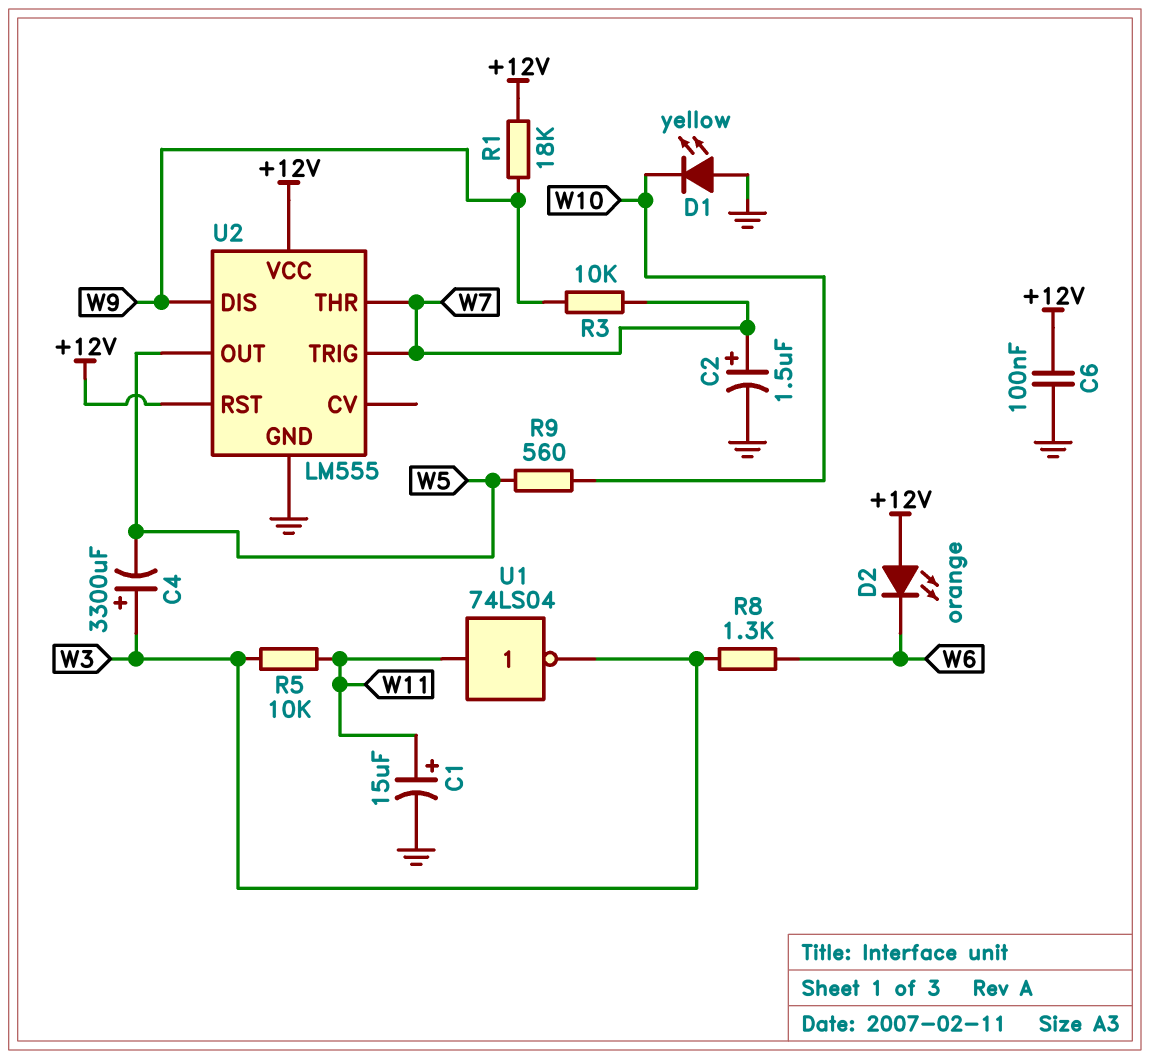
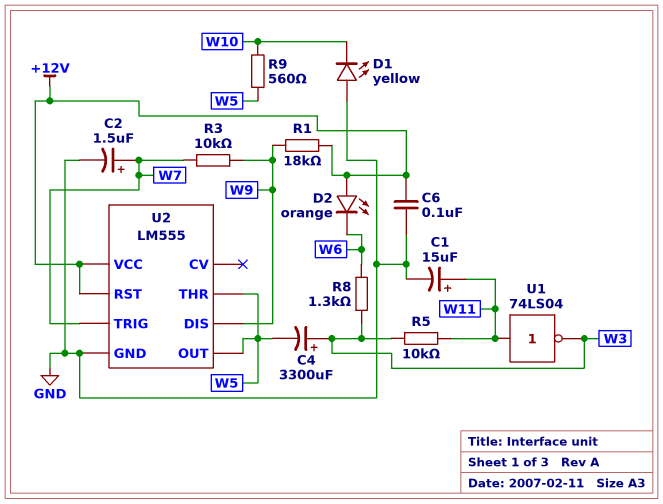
U2 pin THR: W7 -> W5

